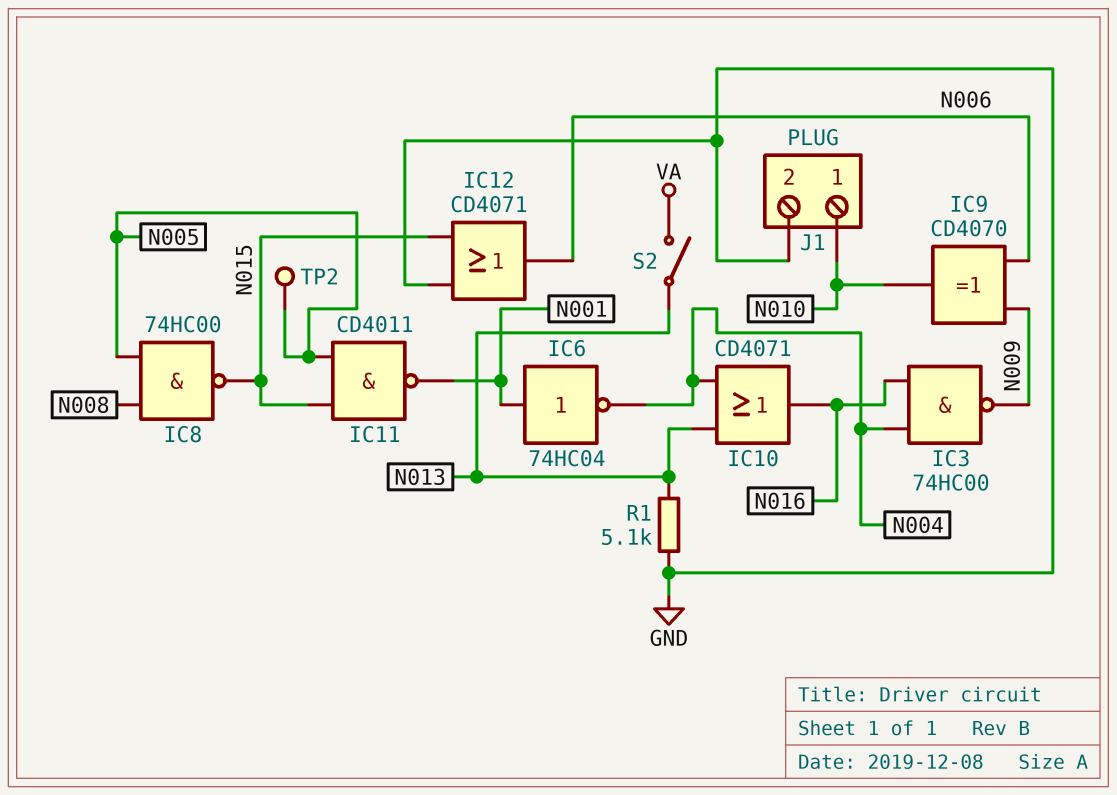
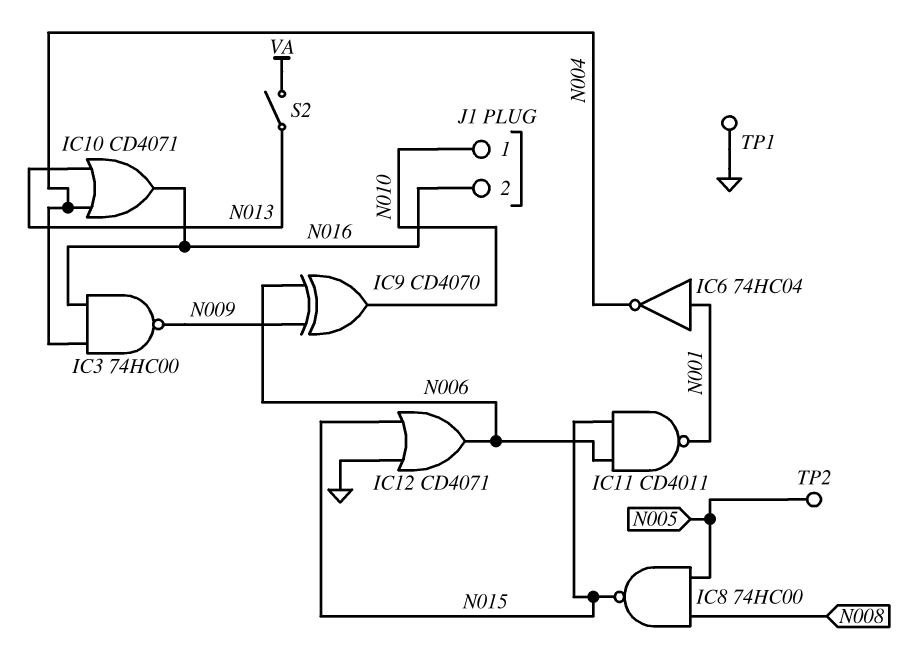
IC11: NAND CD4011 (in N005, in N015, out N001) -> NAND CD4011 (in N006, in N015, out N001)
J1 pin 2: GND -> N016
R1: 5.1k (GND, N013) -> none
TP1: none -> test point (GND)

